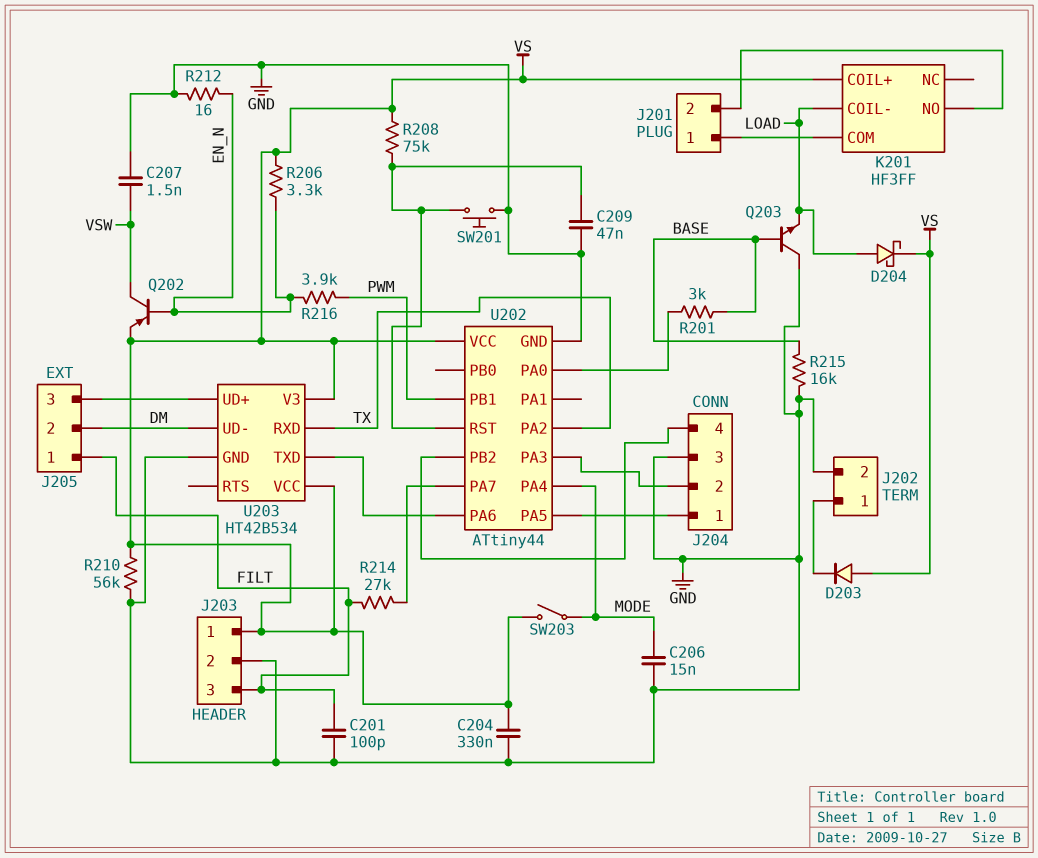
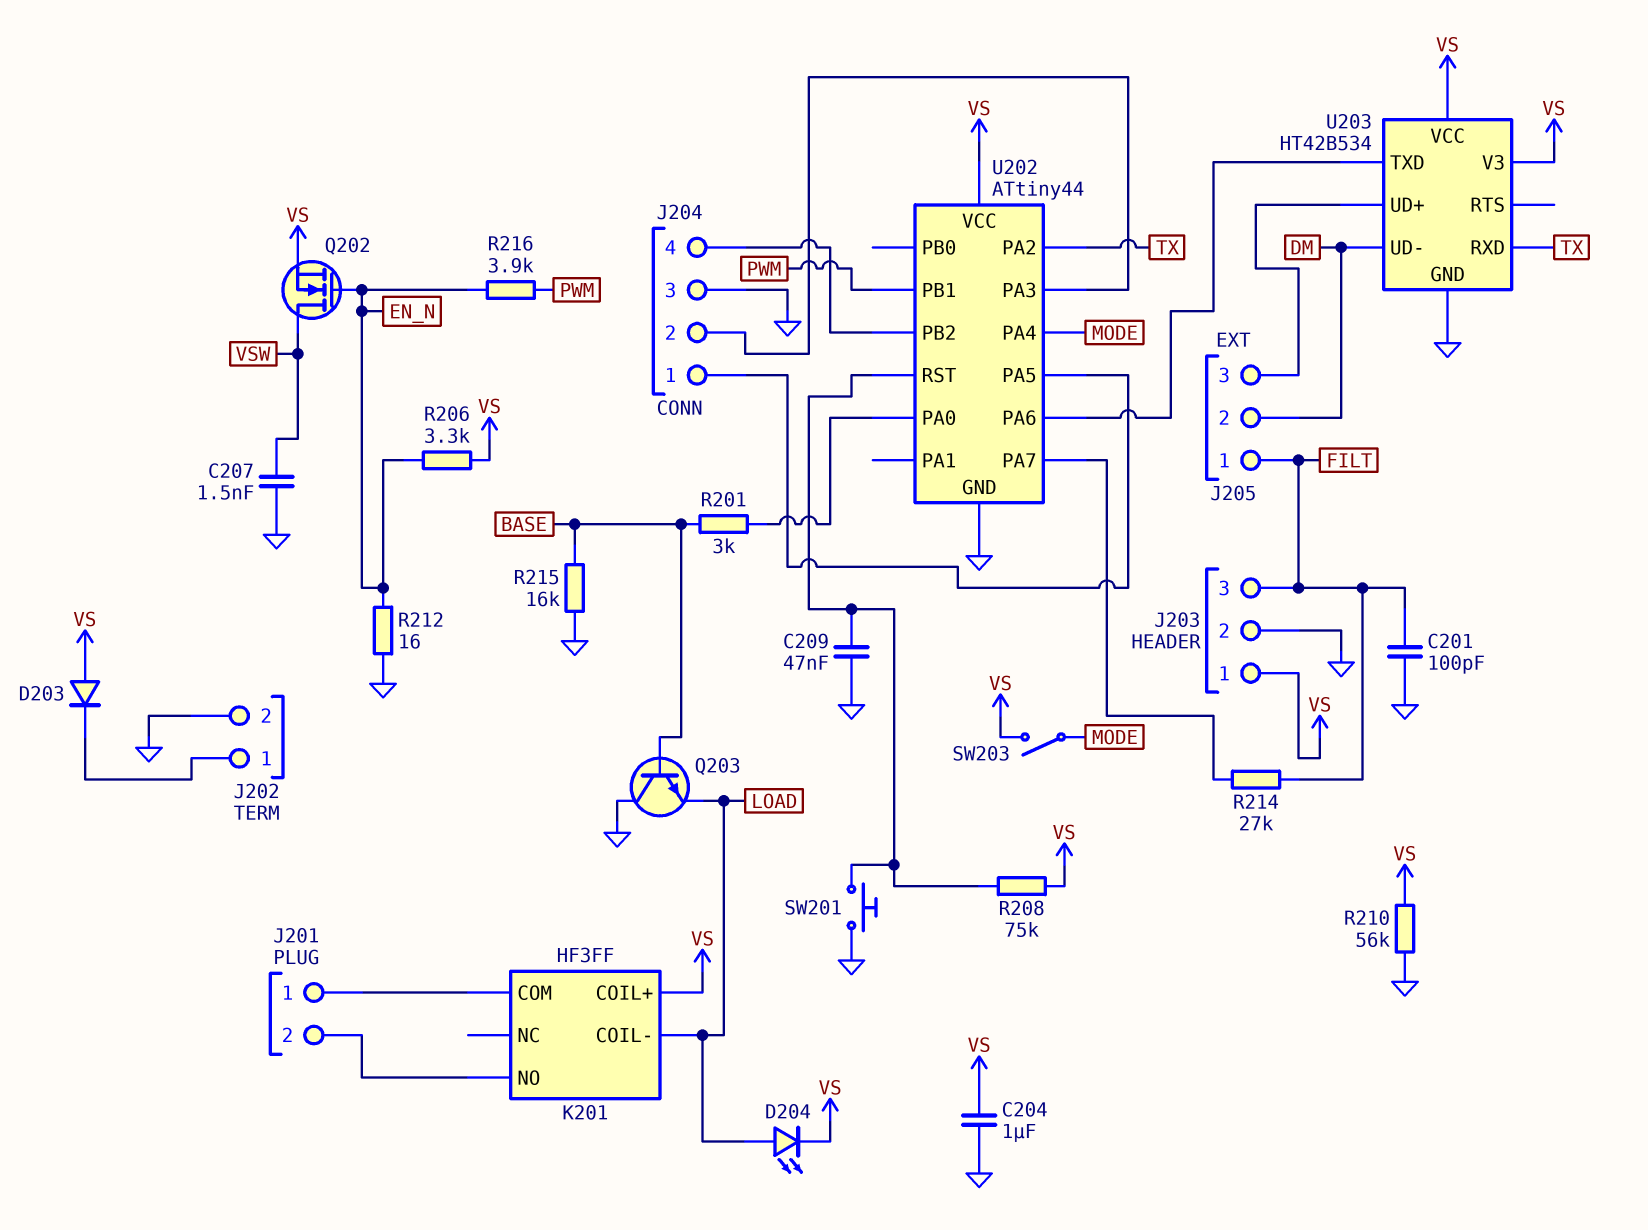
C204: 330nF (GND, VS) -> 1uF (GND, VS)
C206: 15nF (GND, MODE) -> none
D204: schottky (A LOAD, K VS) -> LED (A LOAD, K VS)
Q202: PNP (B EN_N, C VSW, E VS) -> NMOS (G EN_N, D VSW, S VS)

